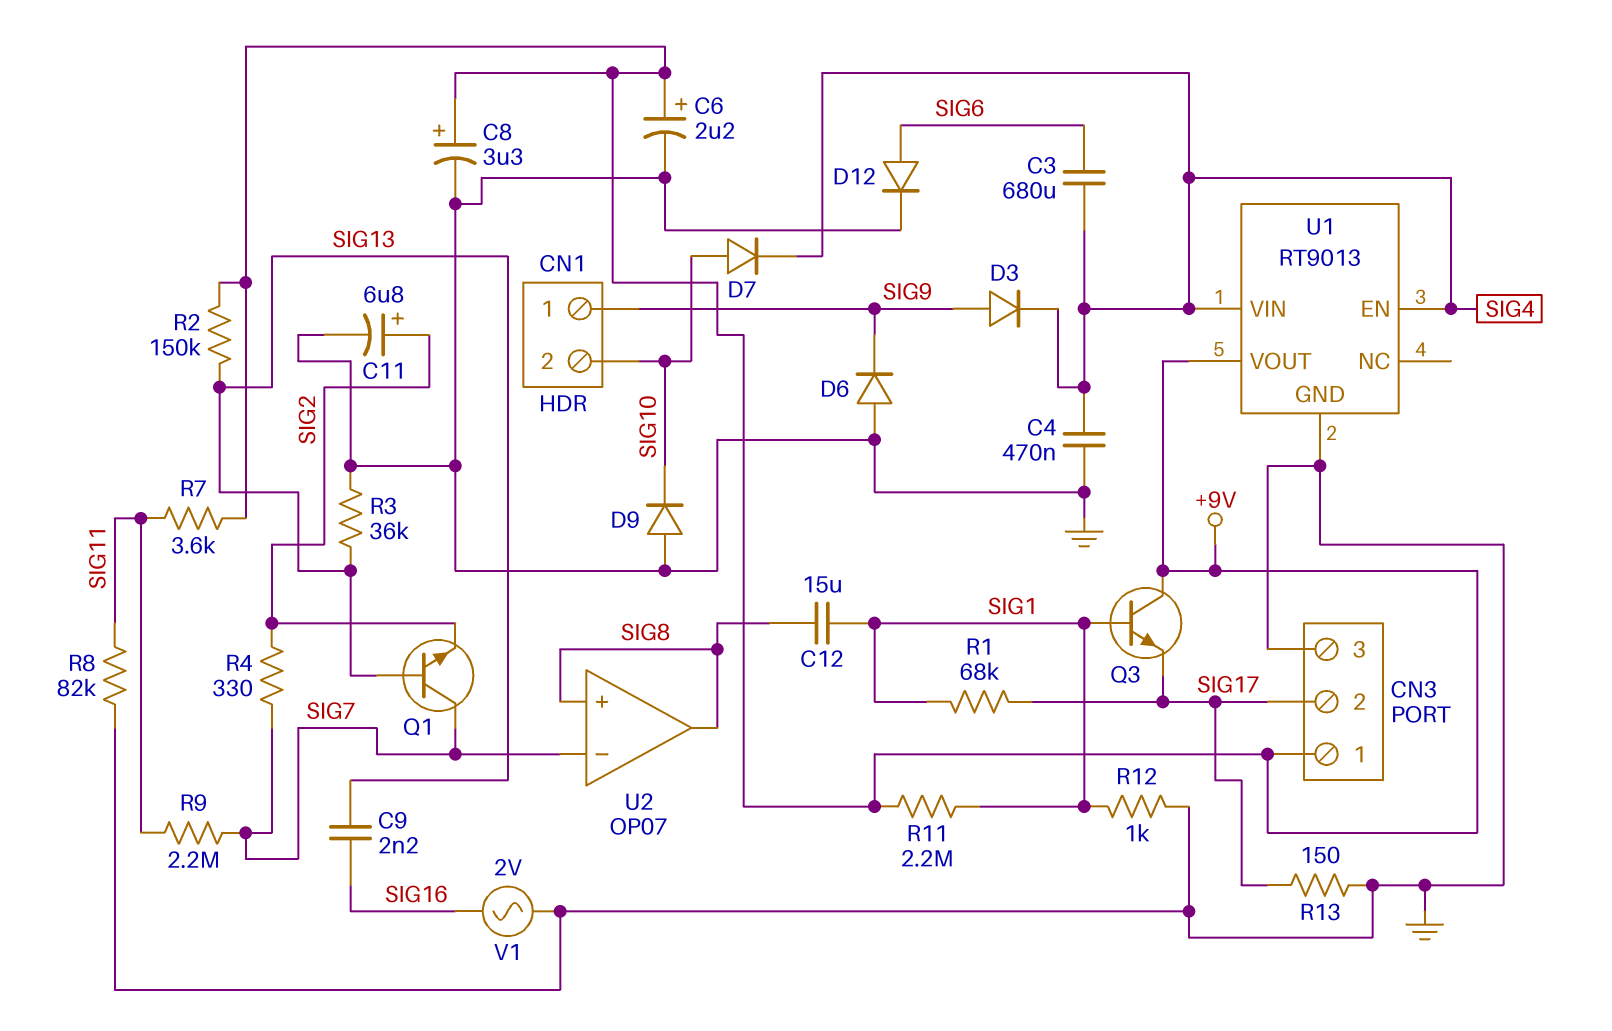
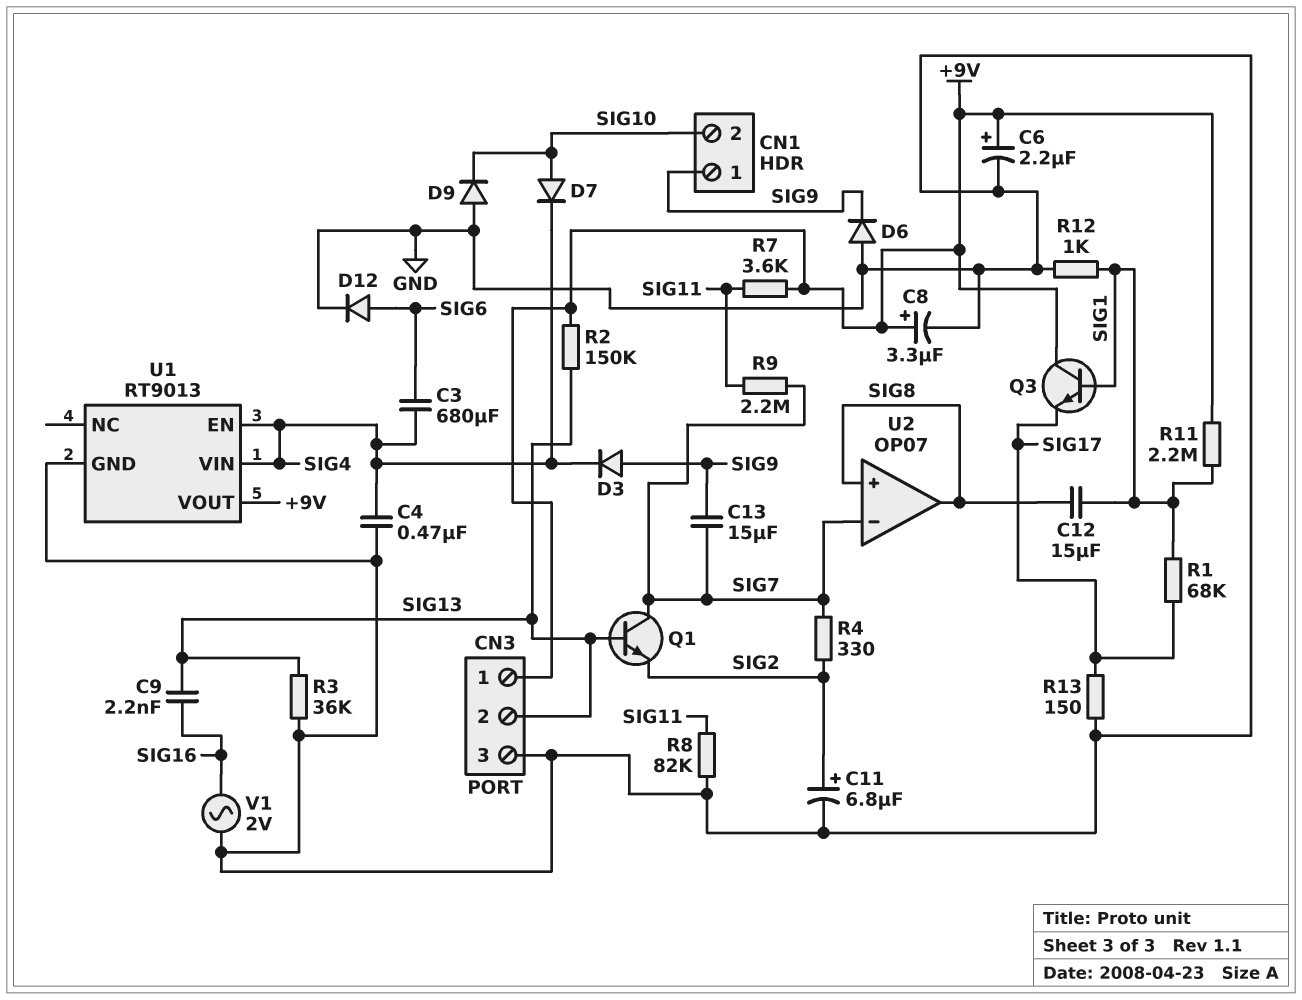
C13: none -> 15uF (SIG7, SIG9)
CN3 pin 2: SIG17 -> SIG13

